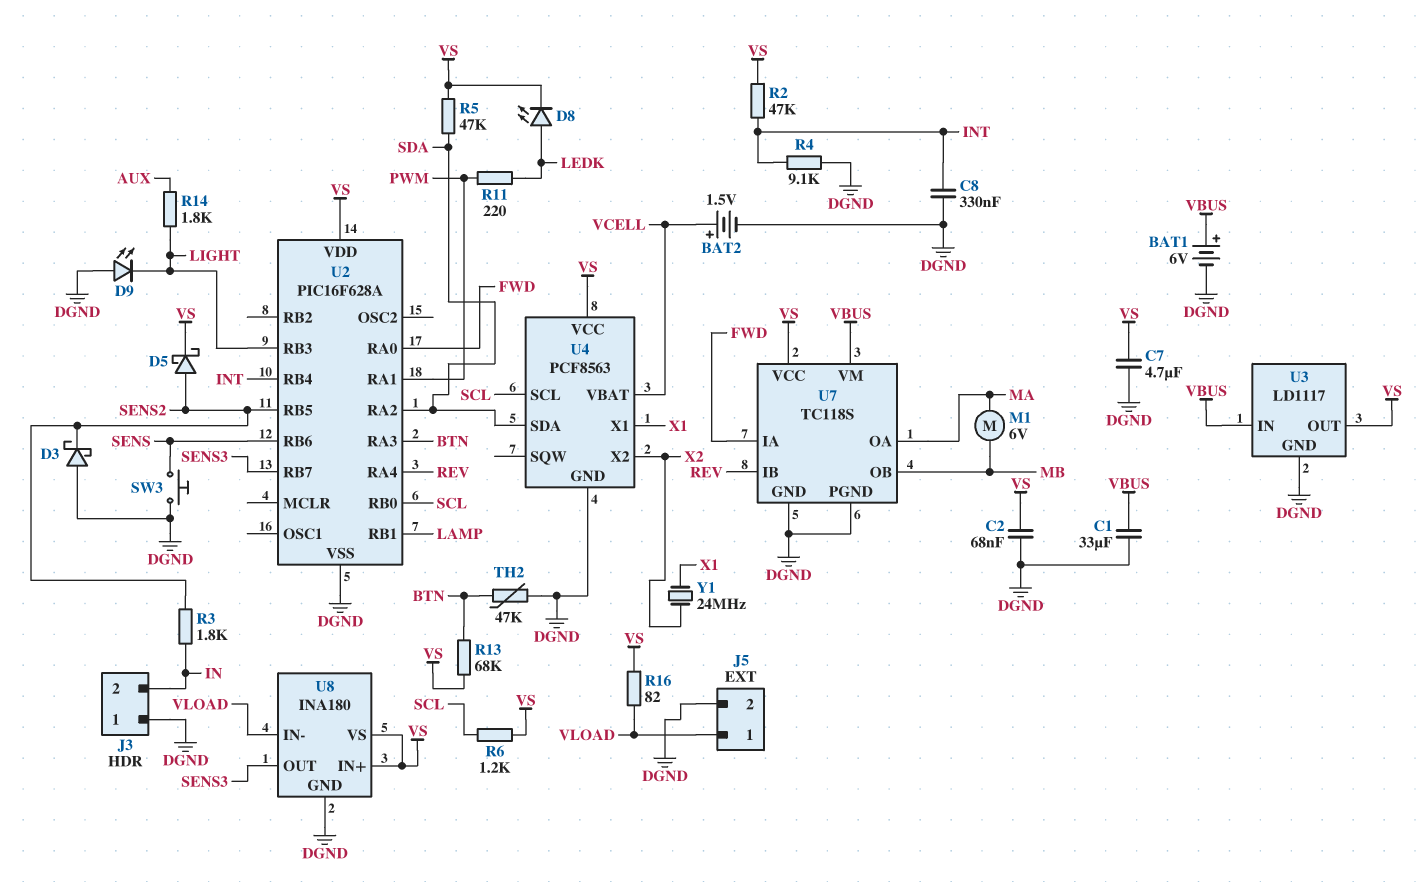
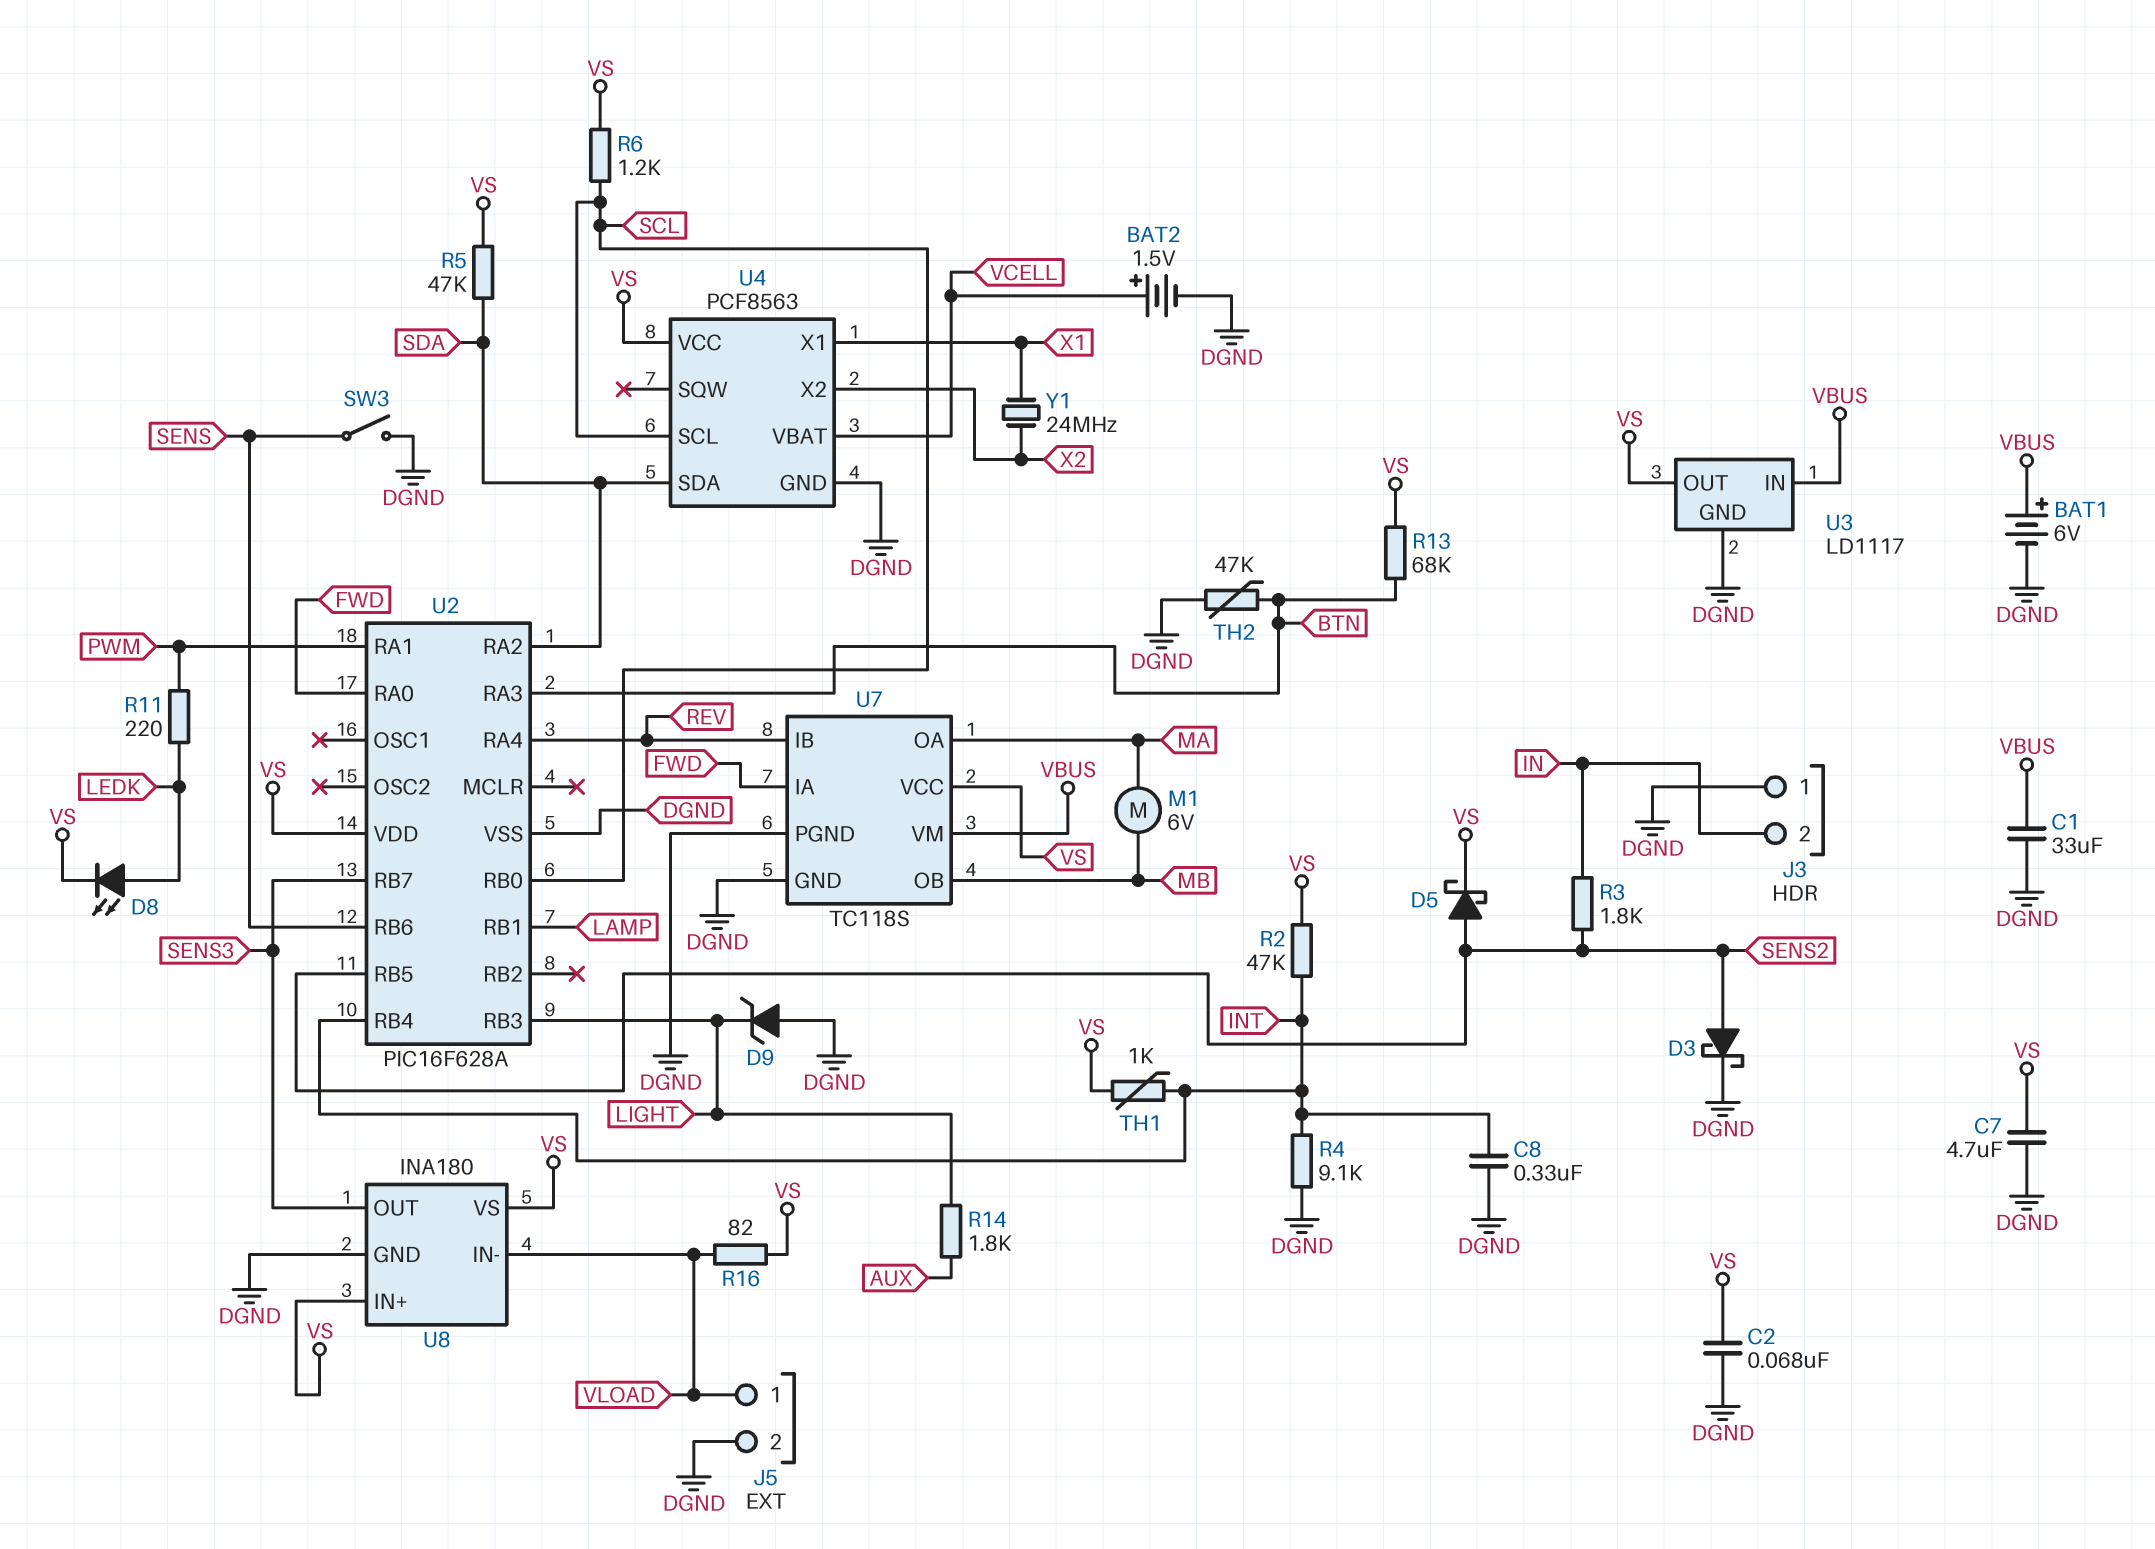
D3: schottky (A DGND, K SENS2) -> schottky (A SENS2, K DGND)
D9: LED (A DGND, K LIGHT) -> zener (A DGND, K LIGHT)
SW3: button (DGND, SENS) -> switch (DGND, SENS)
TH1: none -> 1k (INT, VS)

